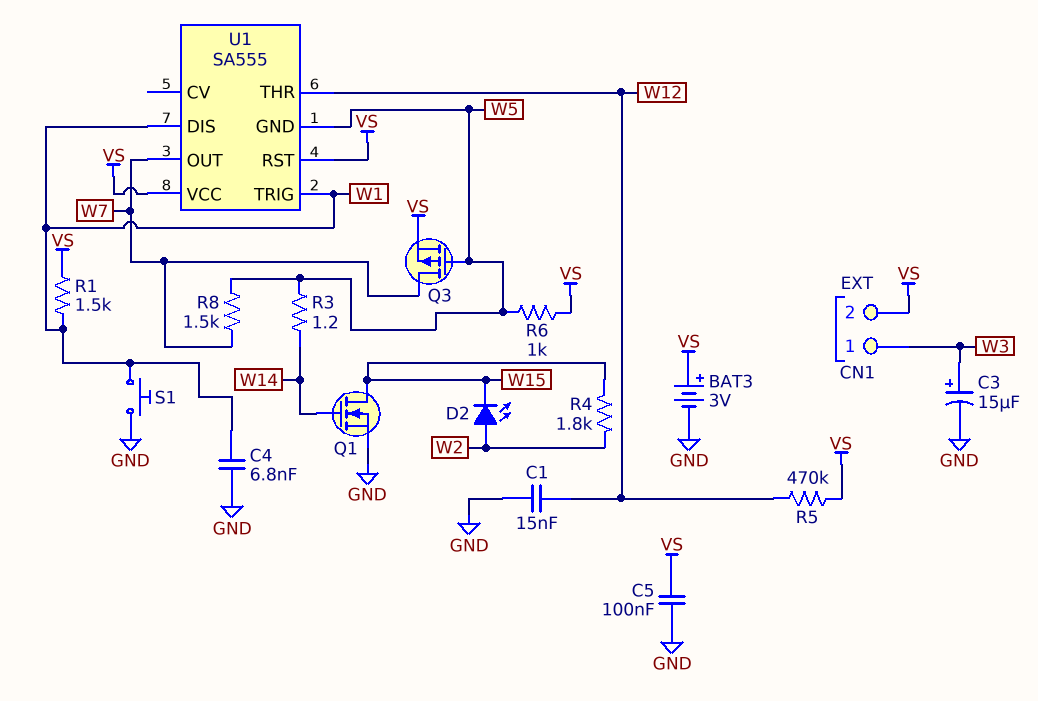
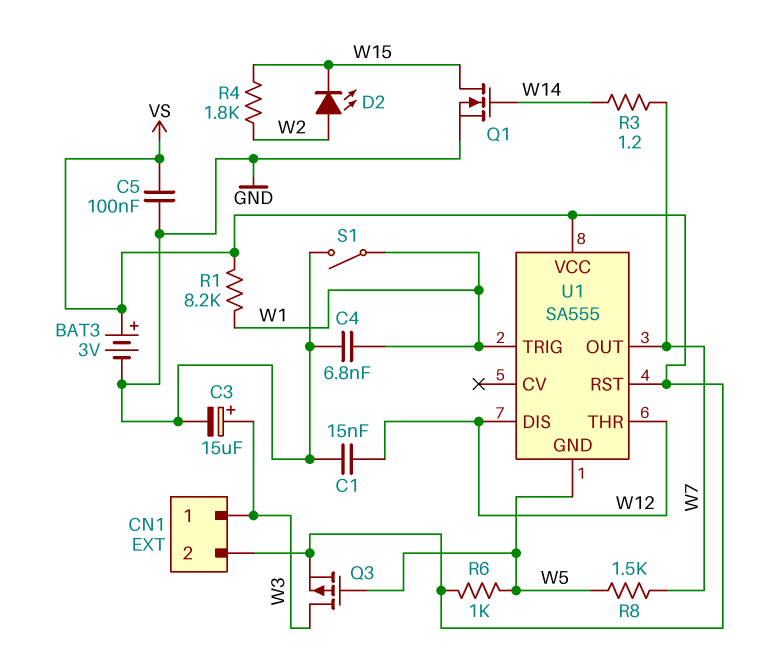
Q3: PMOS (G W5, D W7, S VS) -> PMOS (G W5, D W3, S VS)
R1: 1.5k (VS, W1) -> 8.2k (VS, W1)
R3: 1.2 (W5, W14) -> 1.2 (W7, W14)
R5: 470k (VS, W12) -> none
S1: button (GND, W1) -> switch (GND, W1)
U1 pin DIS: W1 -> W12

